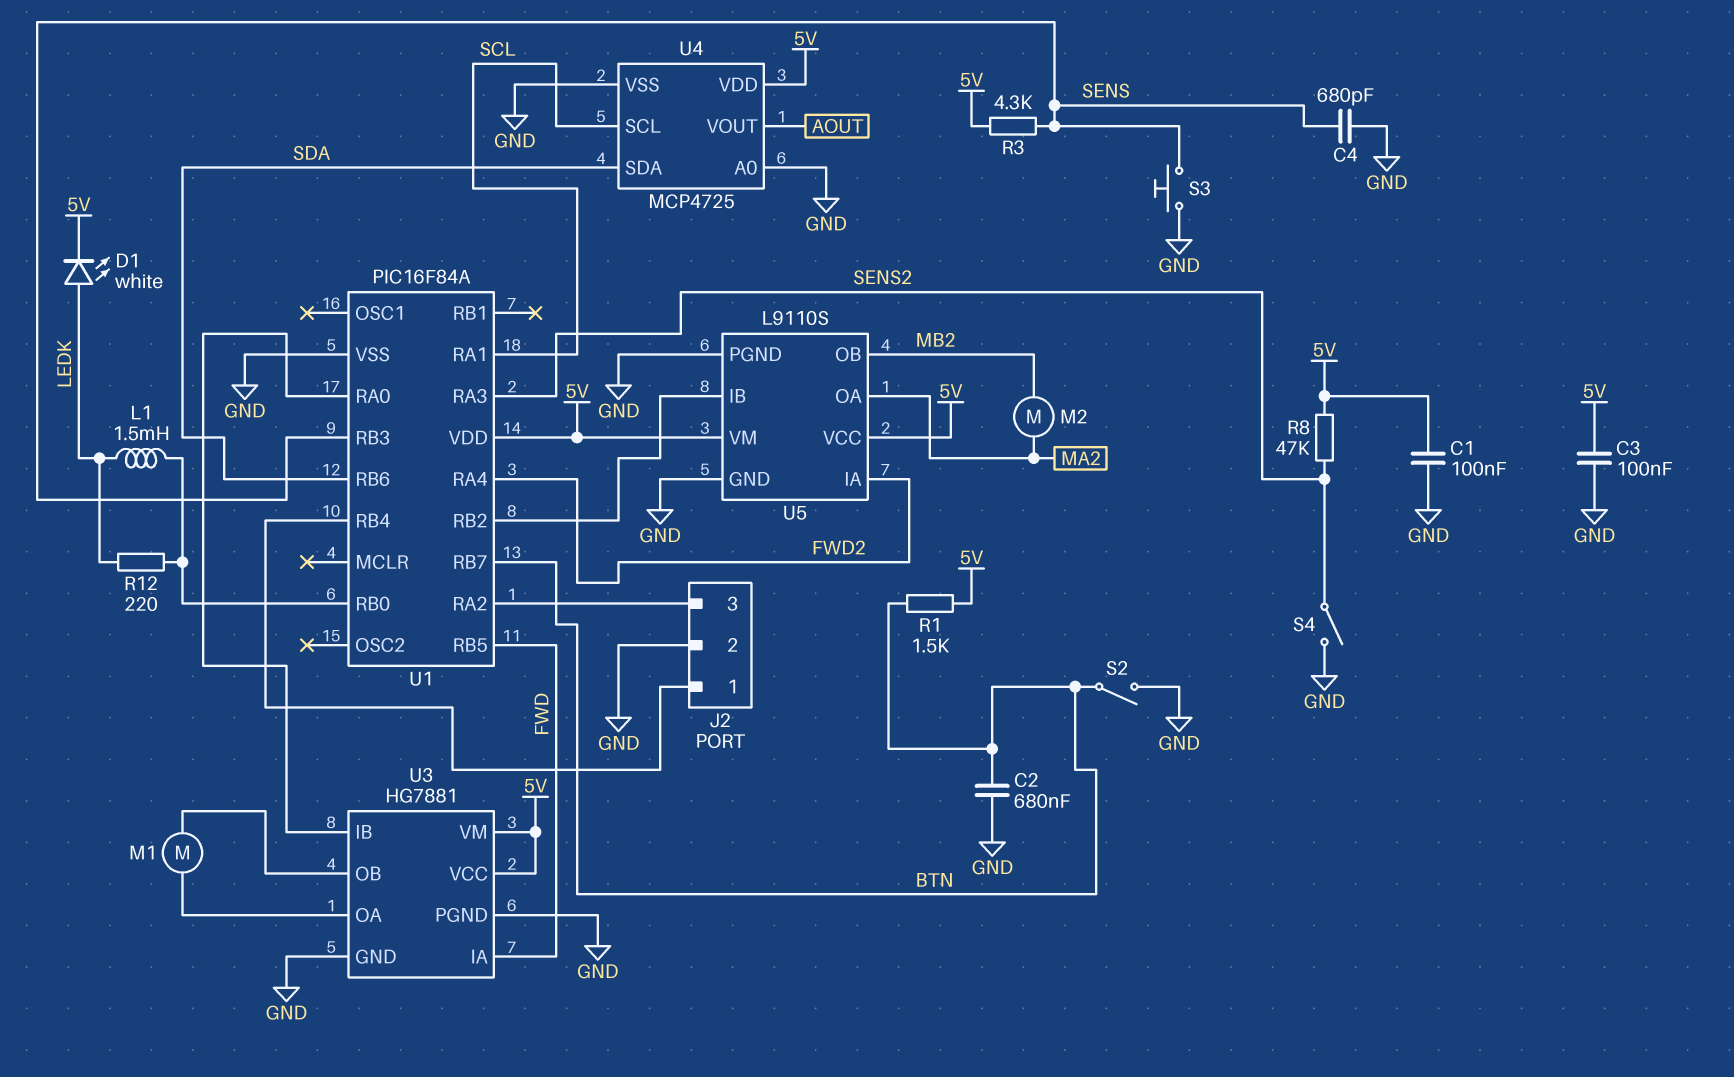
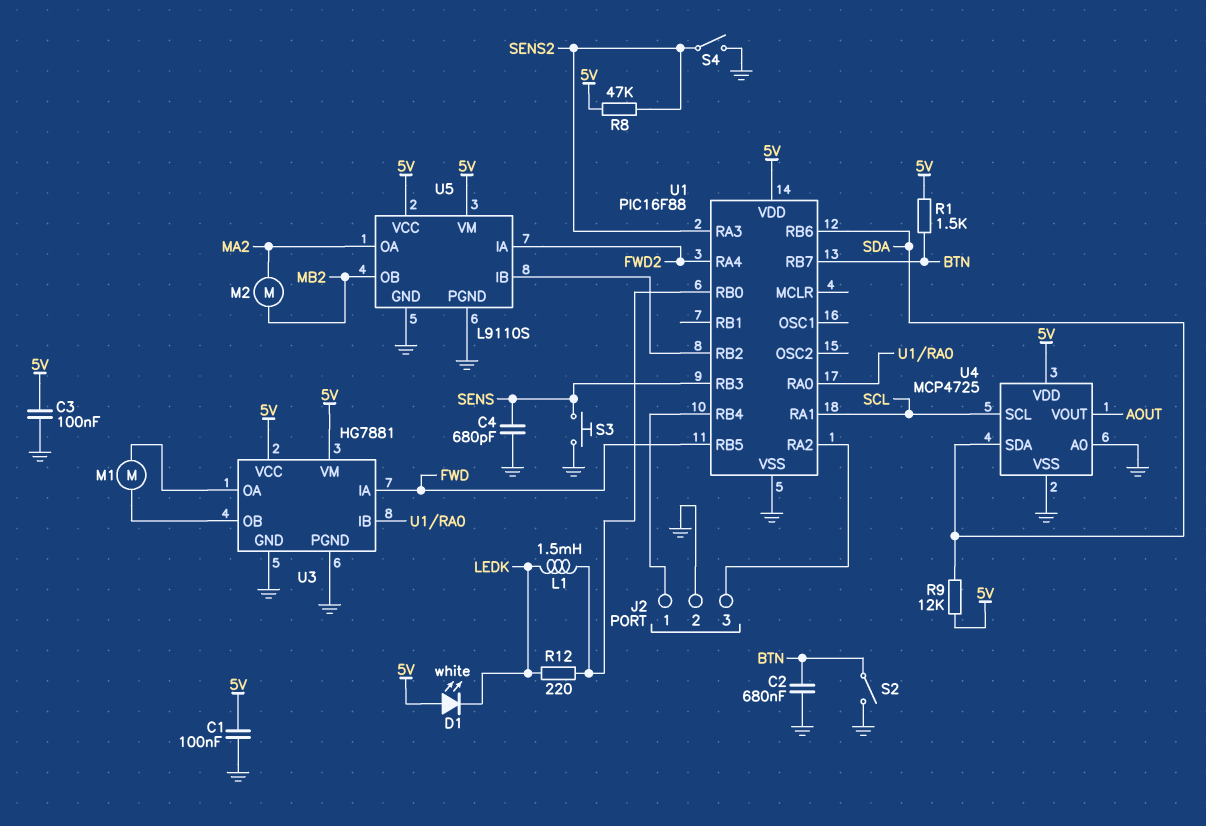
D1: LED white (A LEDK, K 5V) -> LED white (A 5V, K LEDK)
R3: 4.3k (5V, SENS) -> none
R9: none -> 12k (5V, SDA)
U1: PIC16F84A -> PIC16F88

